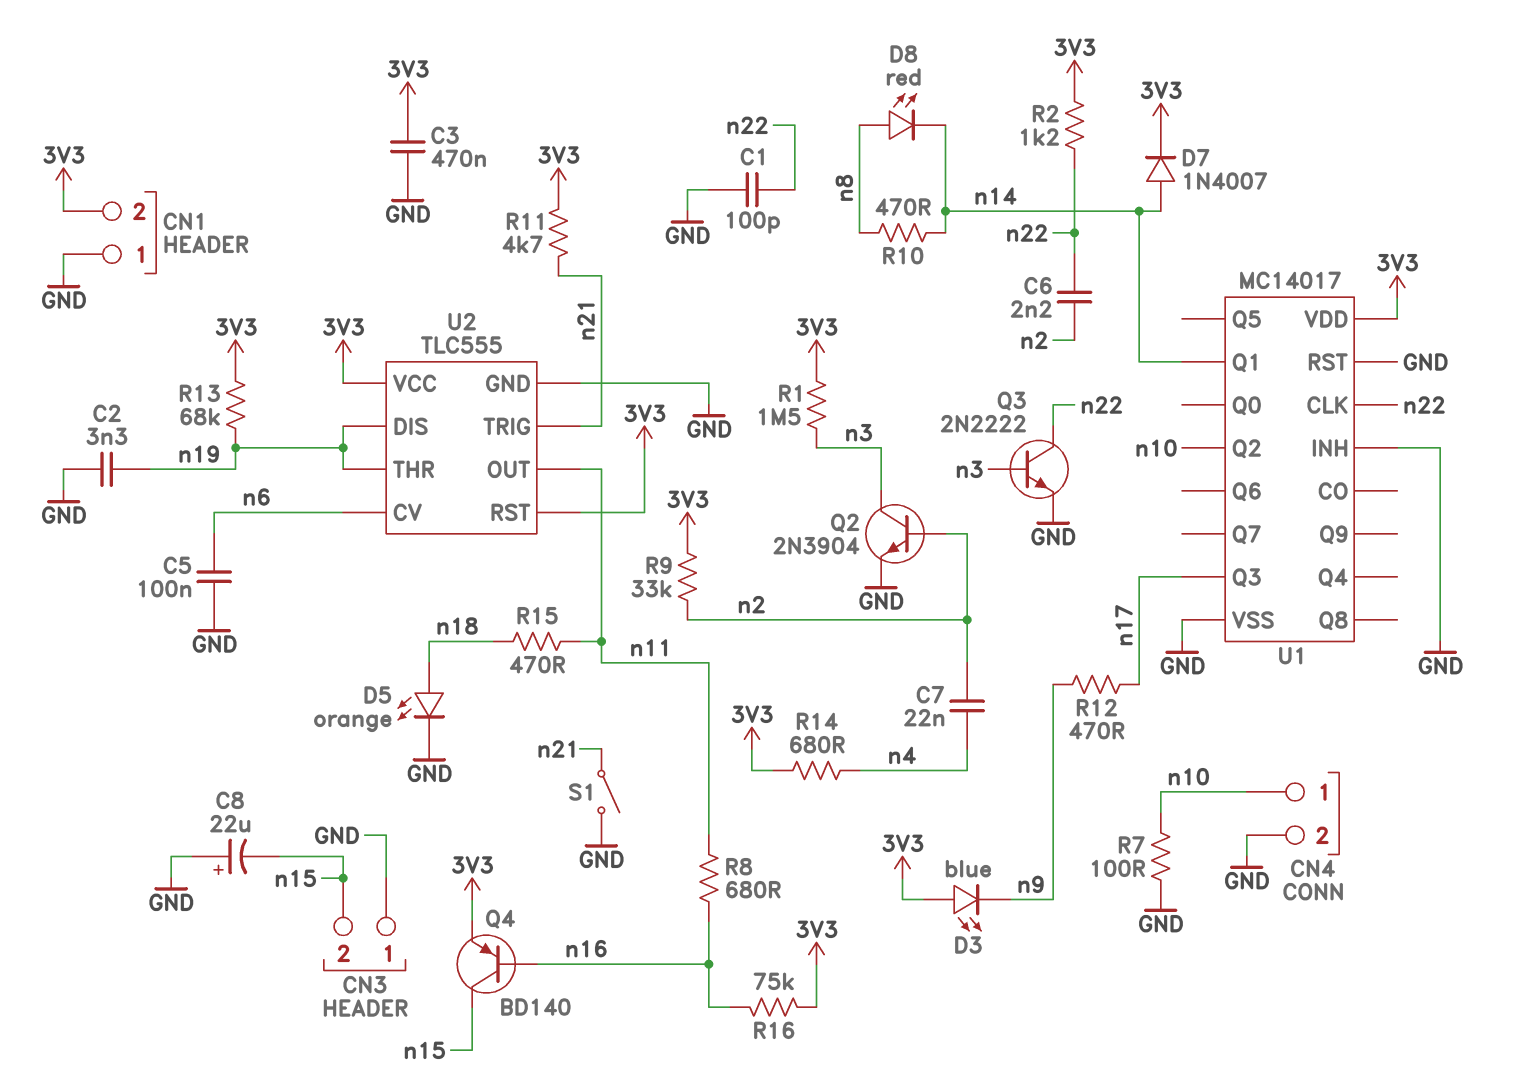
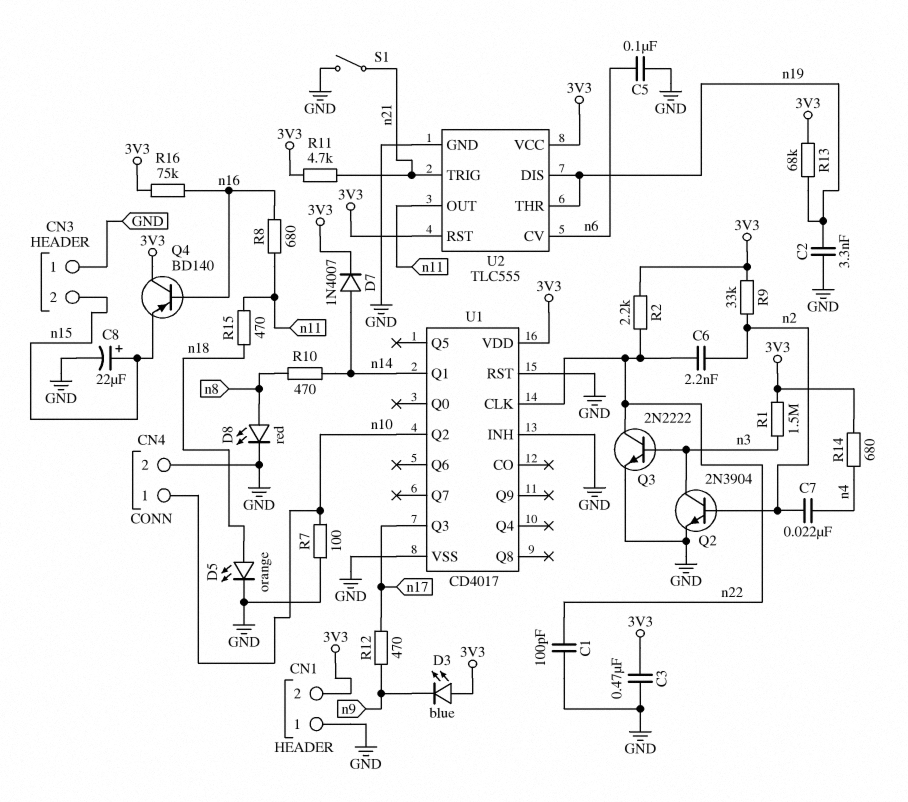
C8: 22uF (plus GND, minus n15) -> 22uF (plus n15, minus GND)
D8: LED red (A n8, K n14) -> LED red (A n8, K GND)
Q4: PNP BD140 (B n16, C n15, E 3V3) -> PNP BD140 (B n16, C 3V3, E n15)
R2: 1.2k (3V3, n22) -> 2.2k (3V3, n22)
U1: MC14017 -> CD4017

